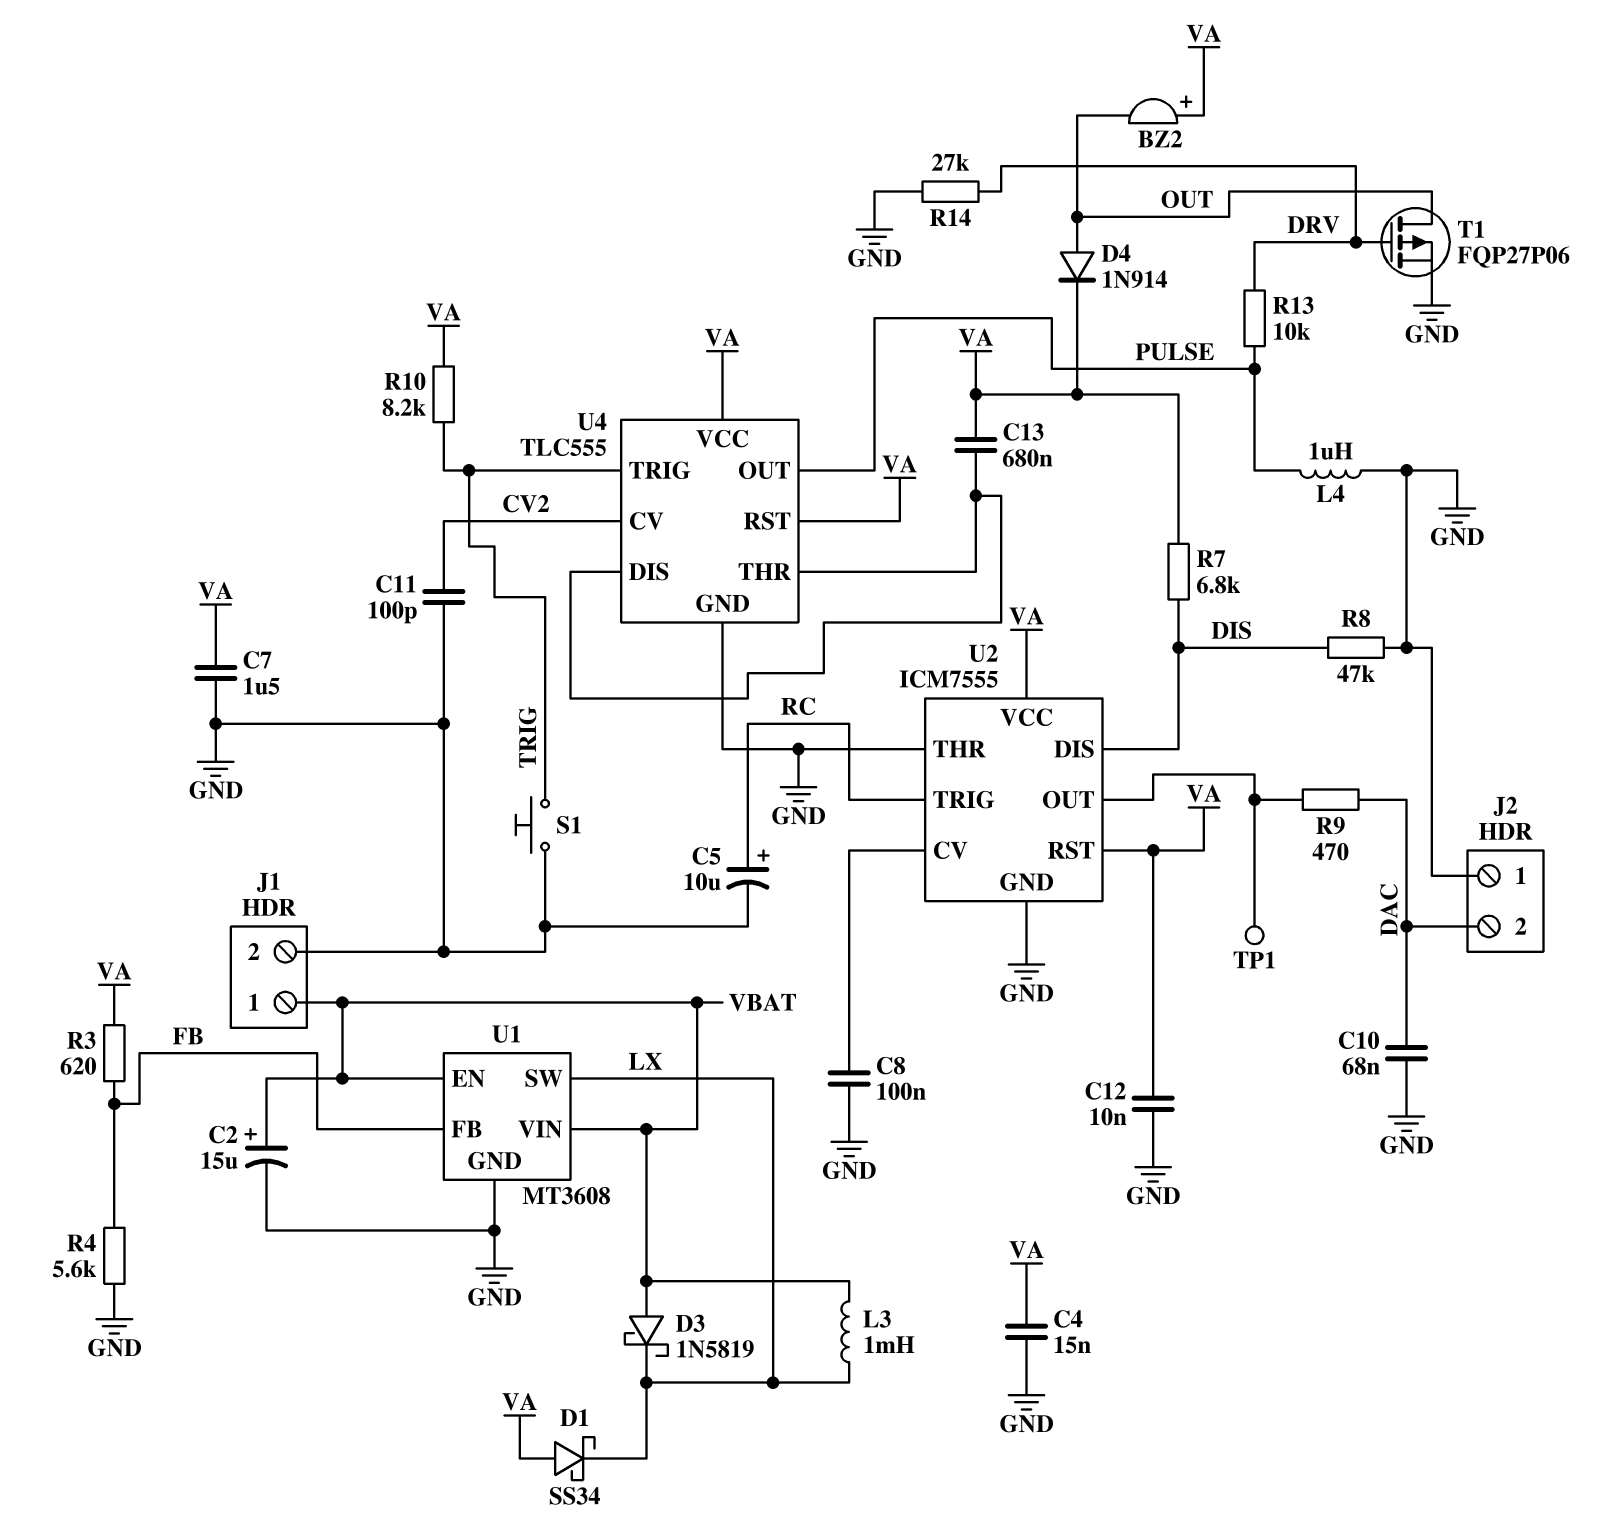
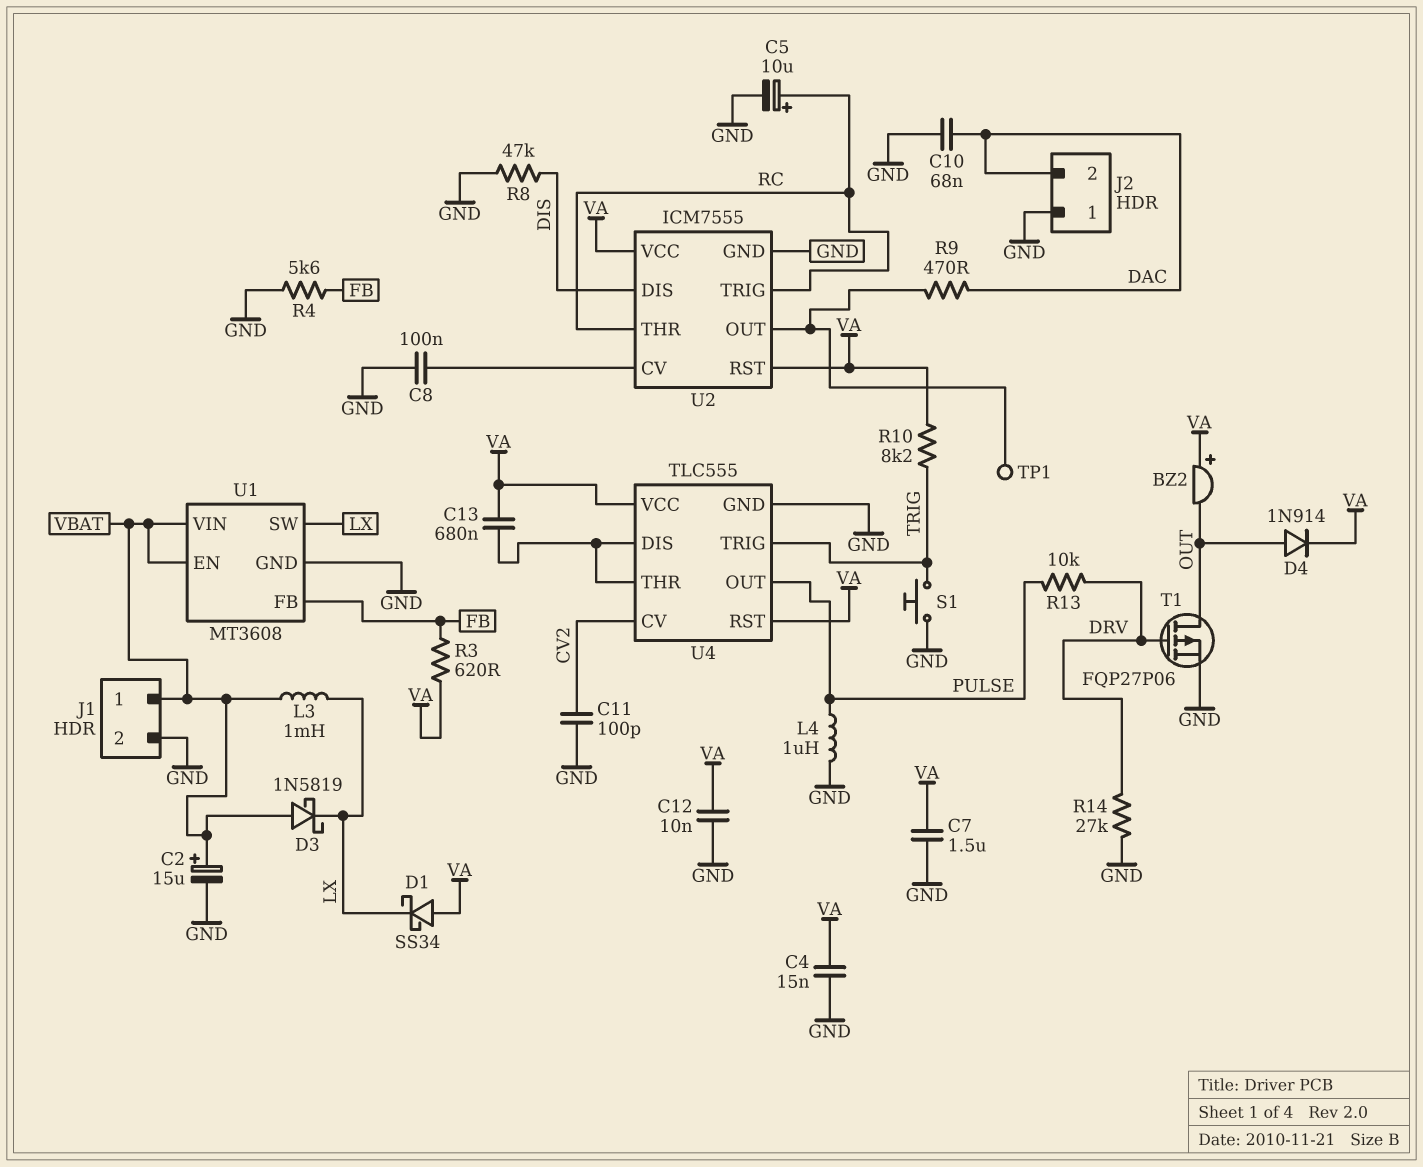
R7: 6.8k (DIS, VA) -> none
U2 pin THR: GND -> RC

